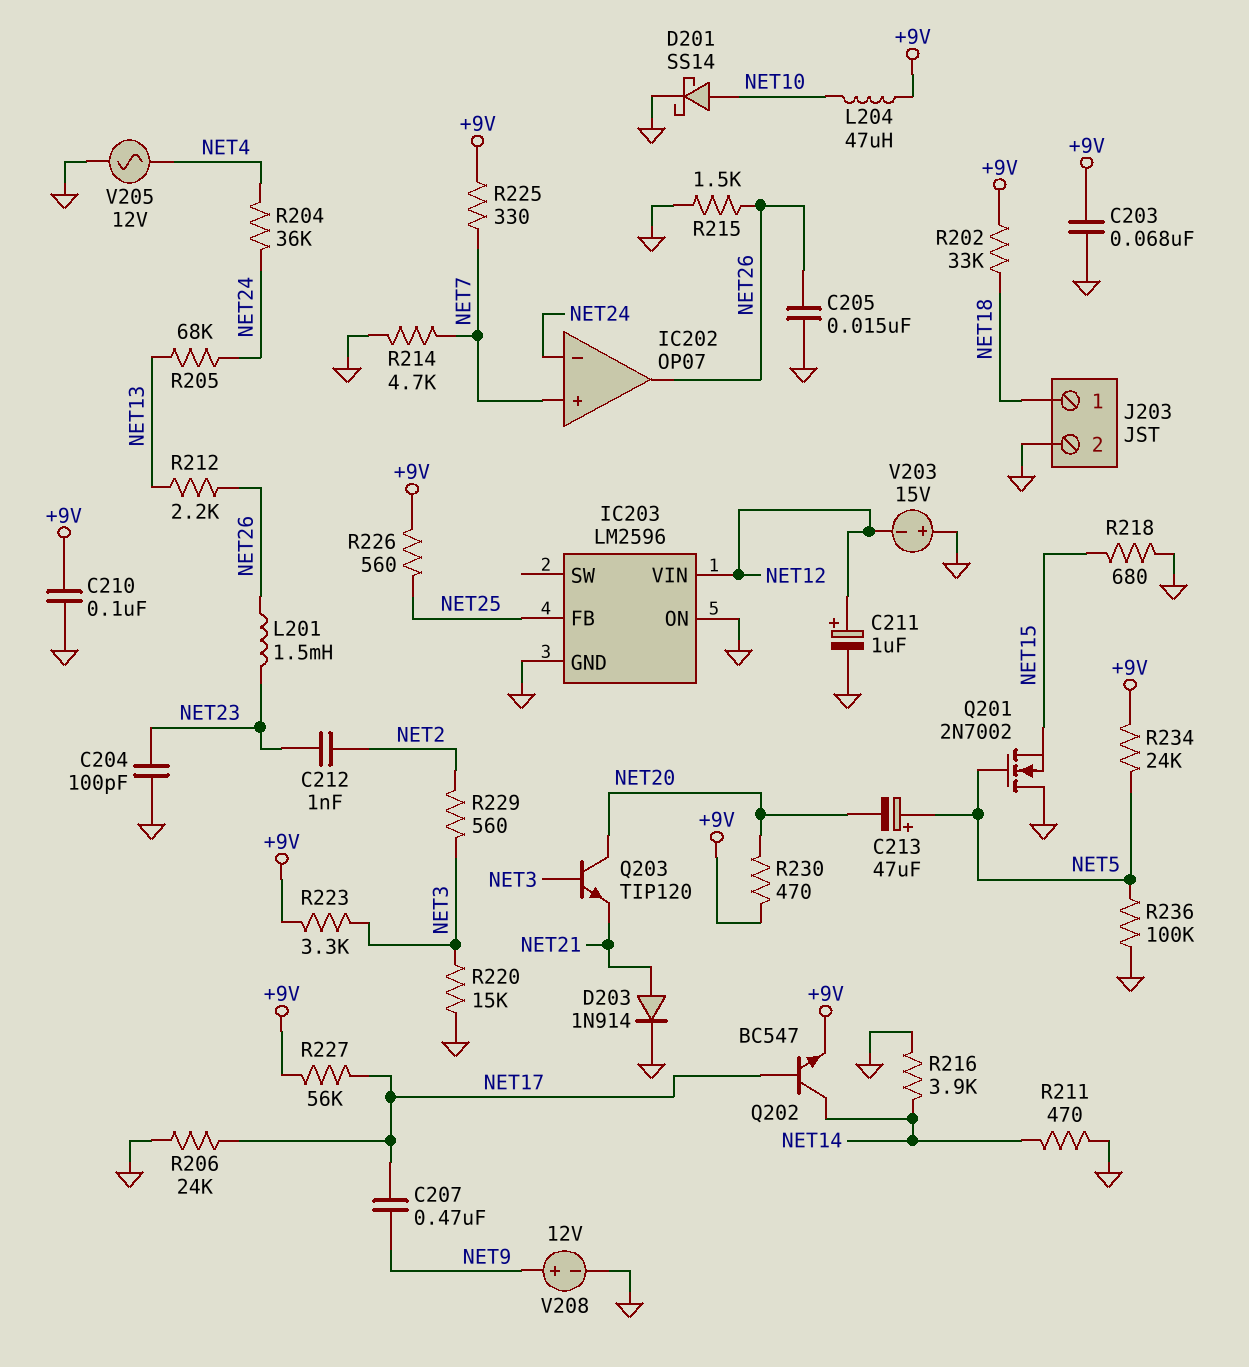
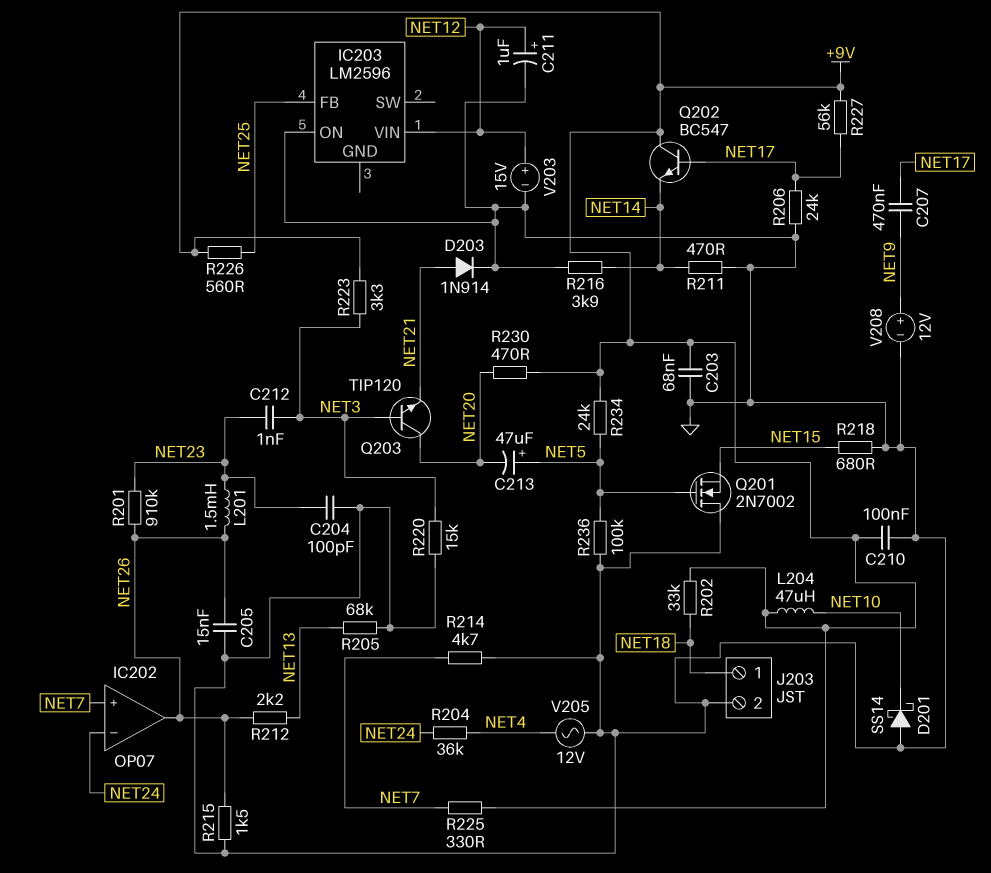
C212: 1nF (NET2, NET23) -> 1nF (NET3, NET23)
D201: schottky SS14 (A NET10, K GND) -> schottky SS14 (A GND, K NET10)
IC203 pin GND: GND -> none
Q202: NPN BC547 (B NET17, C NET14, E +9V) -> NPN BC547 (B NET17, C +9V, E NET14)
R201: none -> 910k (NET23, NET26)
R205: 68k (NET13, NET24) -> 68k (GND, NET13)
R229: 560 (NET2, NET3) -> none
V203: 15V (plus GND, minus NET12) -> 15V (plus NET12, minus GND)

